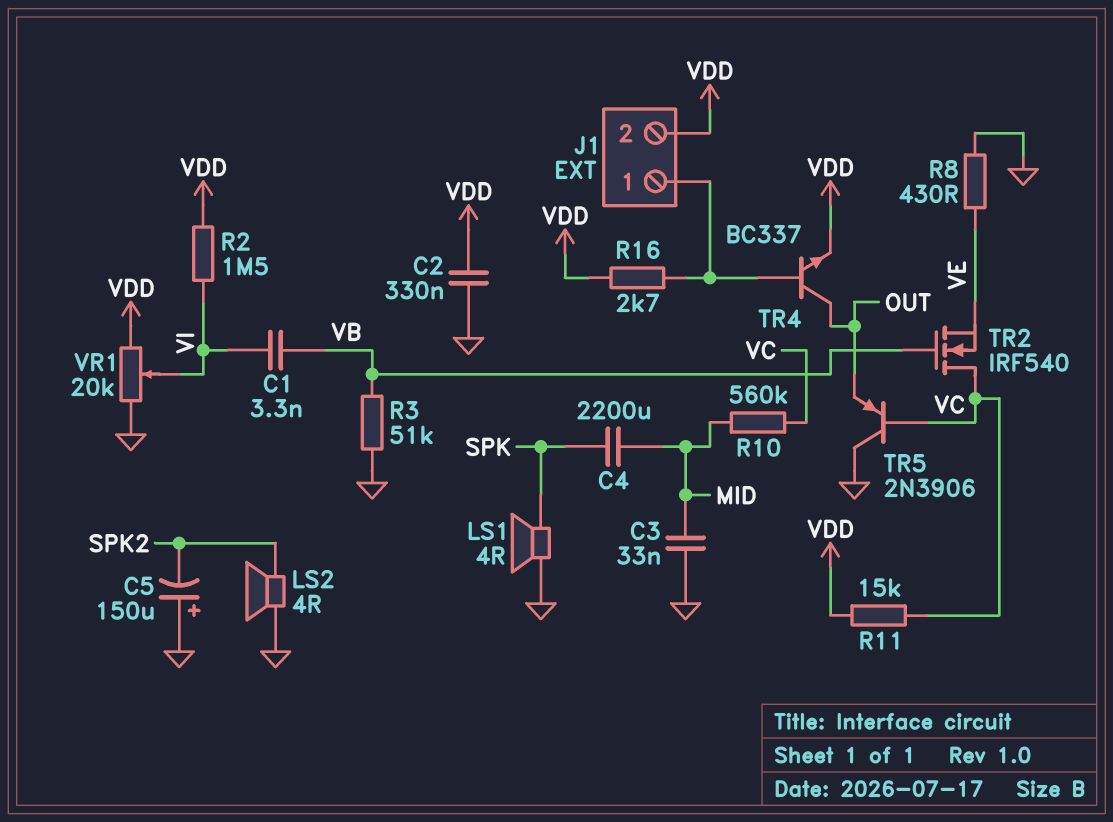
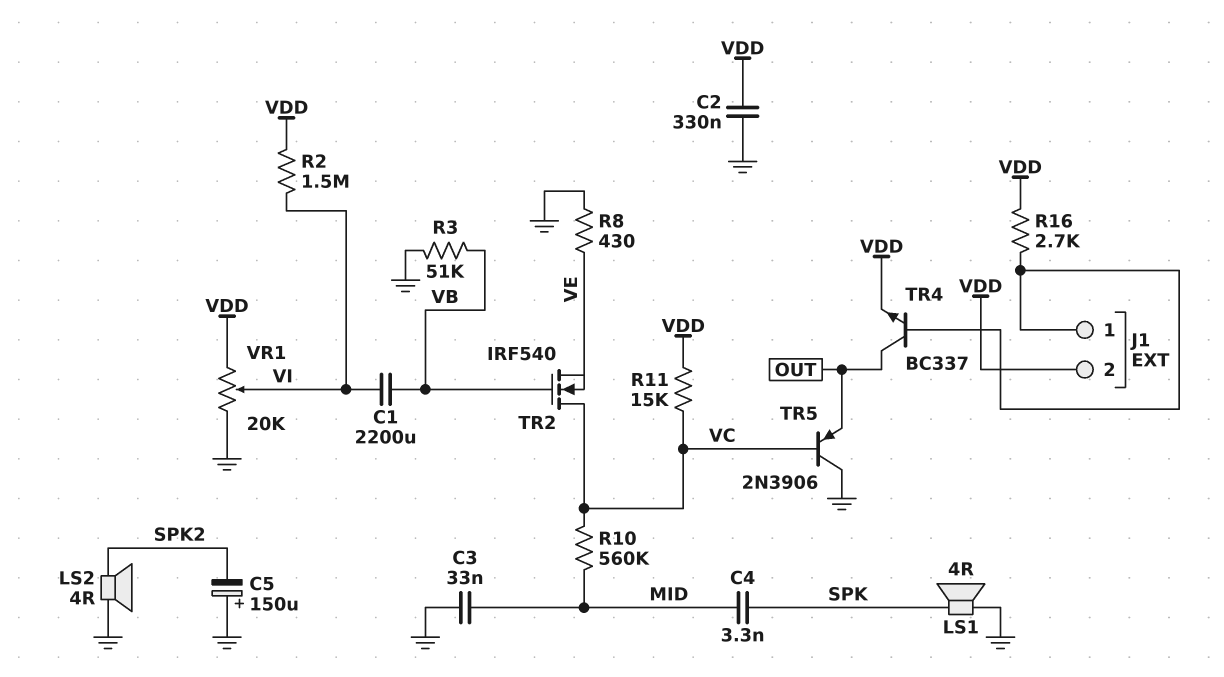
C1: 3.3nF (VB, VI) -> 2200uF (VB, VI)
C4: 2200uF (MID, SPK) -> 3.3nF (MID, SPK)

